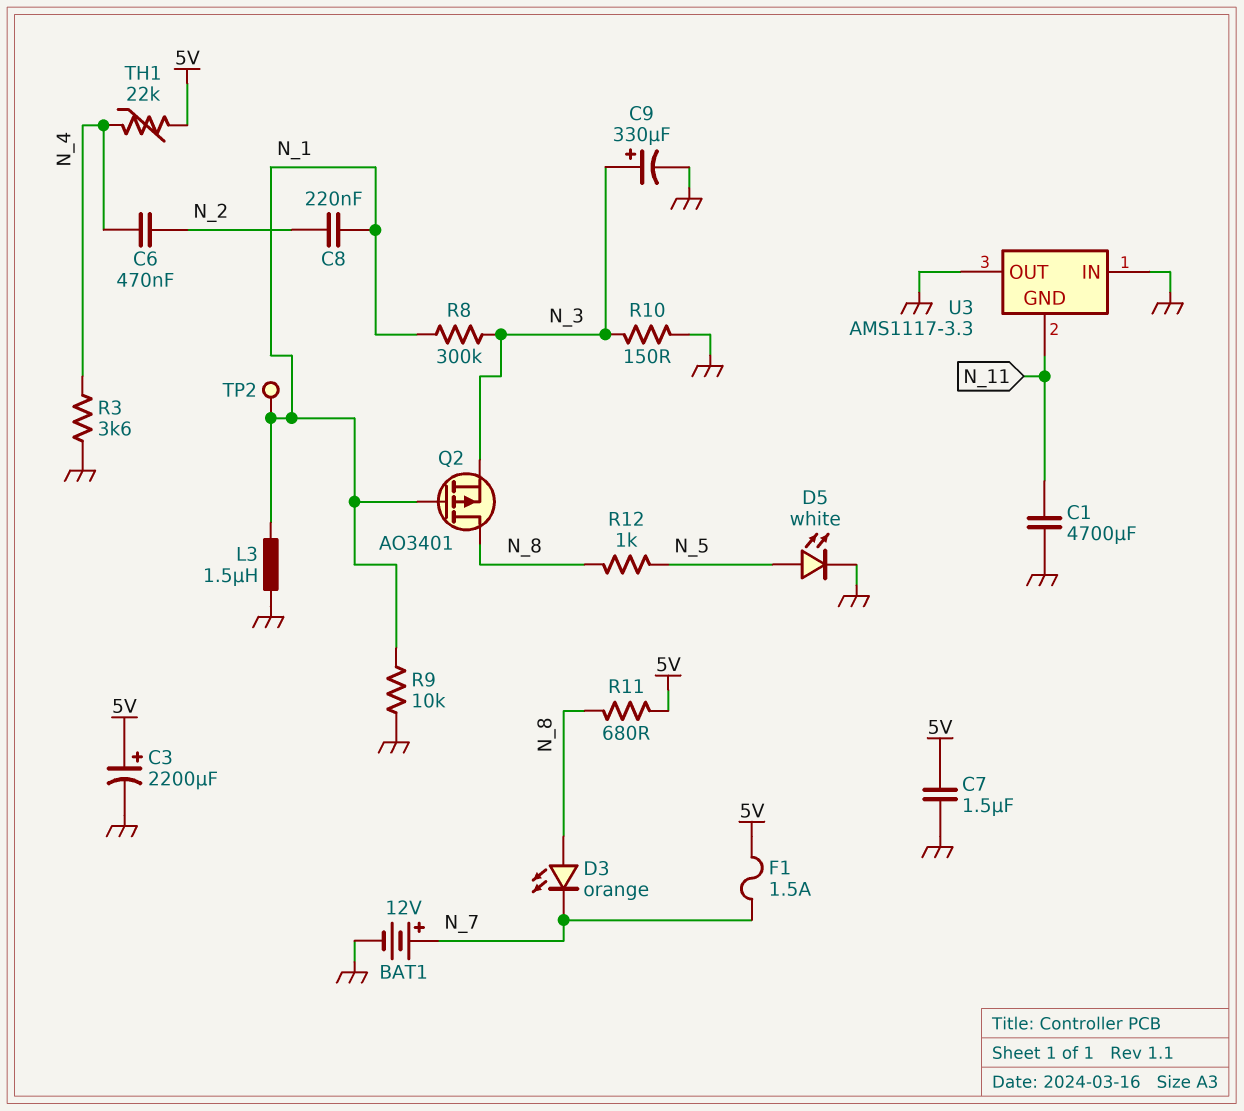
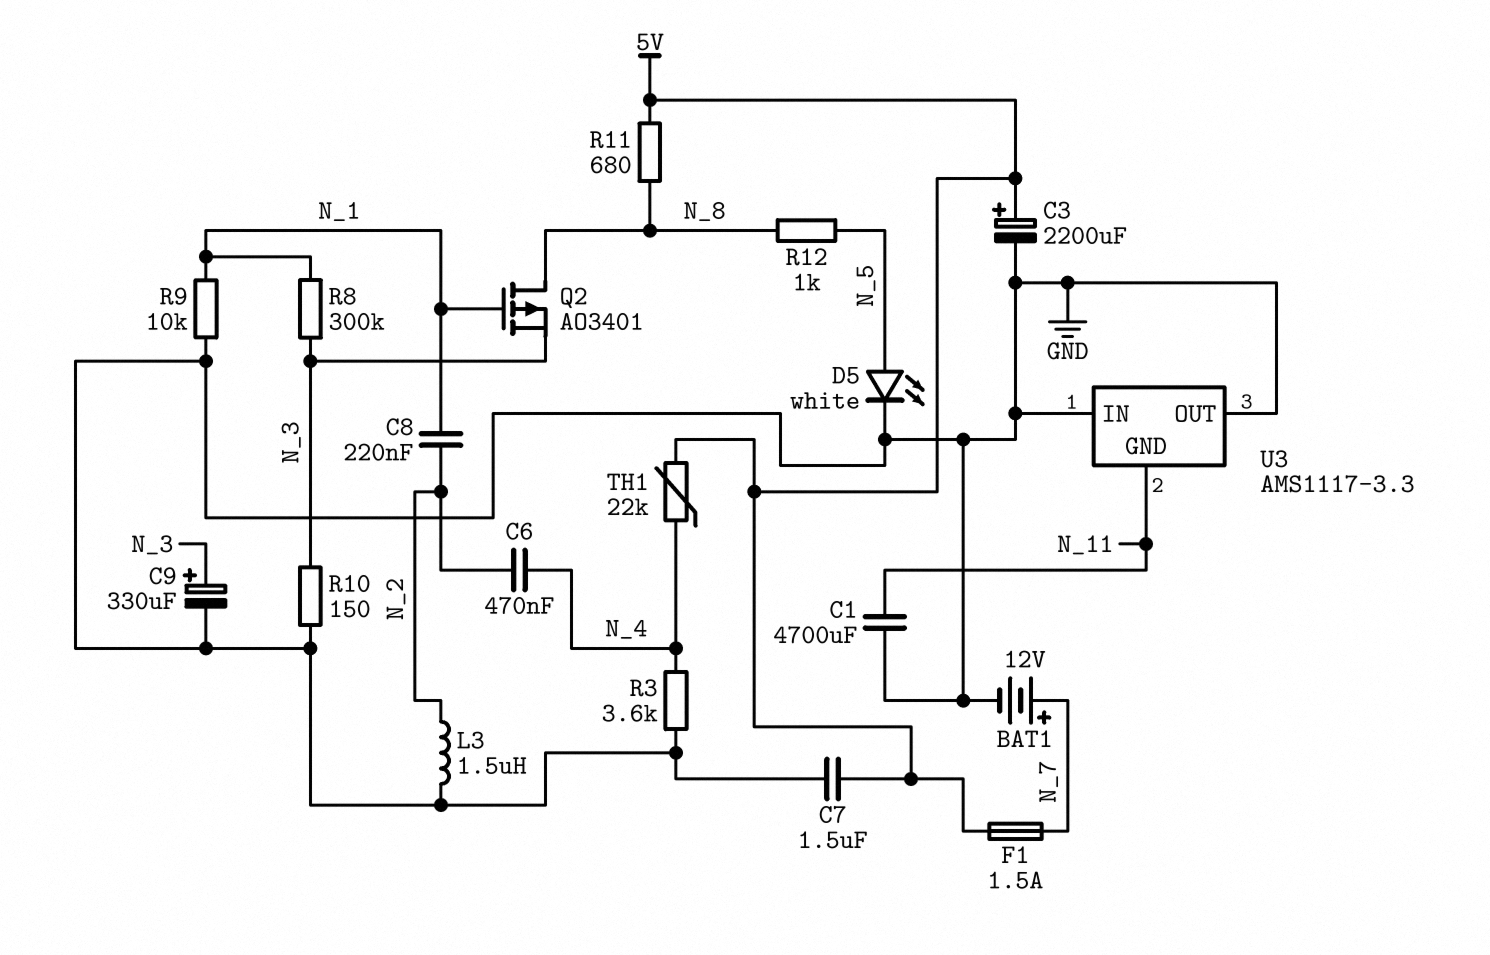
D3: LED orange (A N_8, K N_7) -> none
L3: 1.5uH (GND, N_1) -> 1.5uH (GND, N_2)
TP2: test point (N_1) -> none

